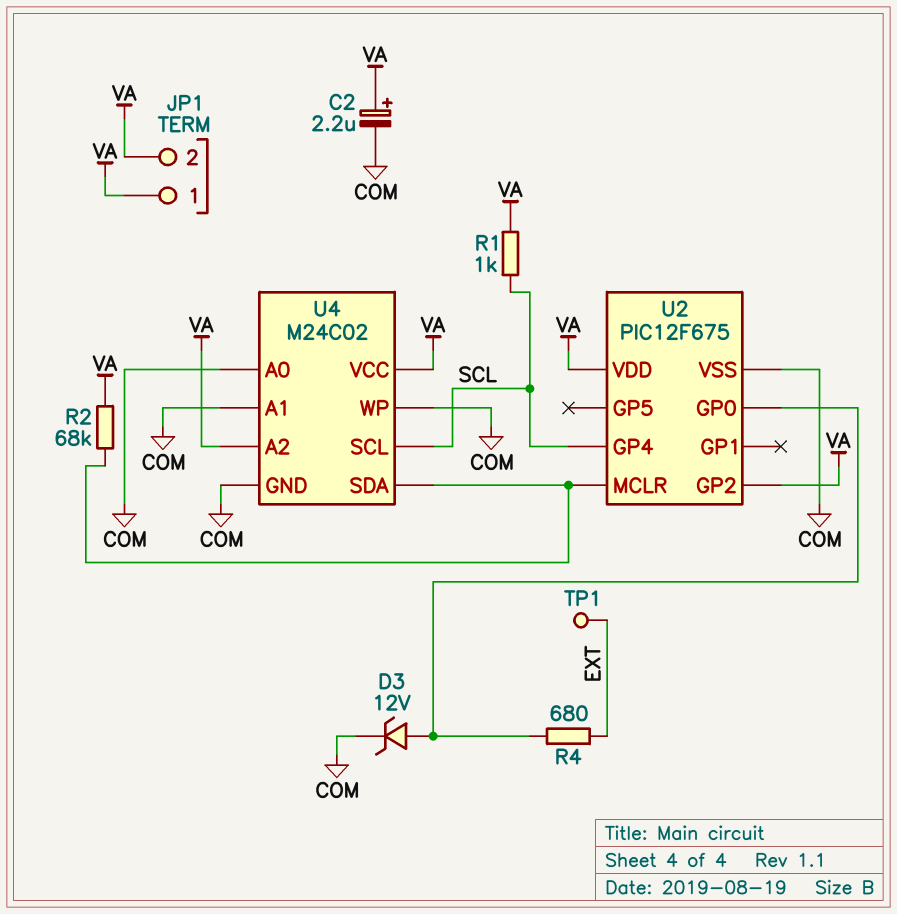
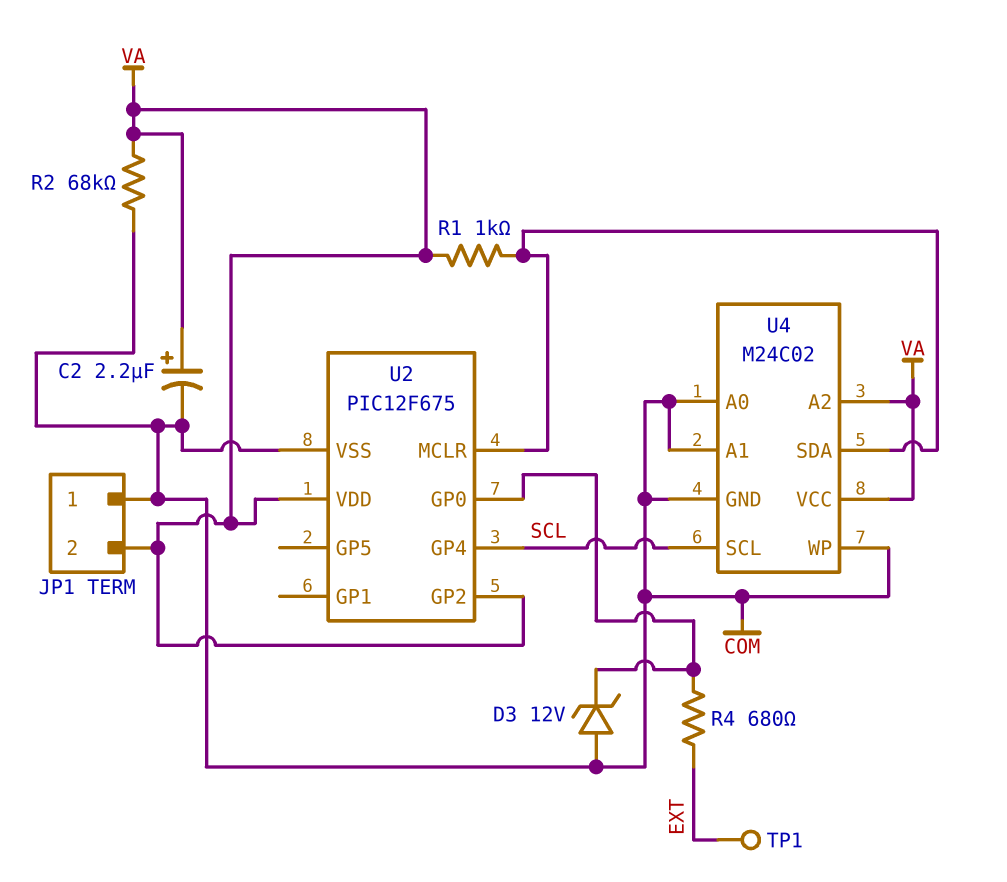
D3: zener 12V (A U2/GP0, K COM) -> zener 12V (A COM, K U2/GP0)
JP1 pin 1: VA -> COM
R1: 1k (SCL, VA) -> 1k (U2/MCLR, VA)
R2: 68k (U2/MCLR, VA) -> 68k (COM, VA)

